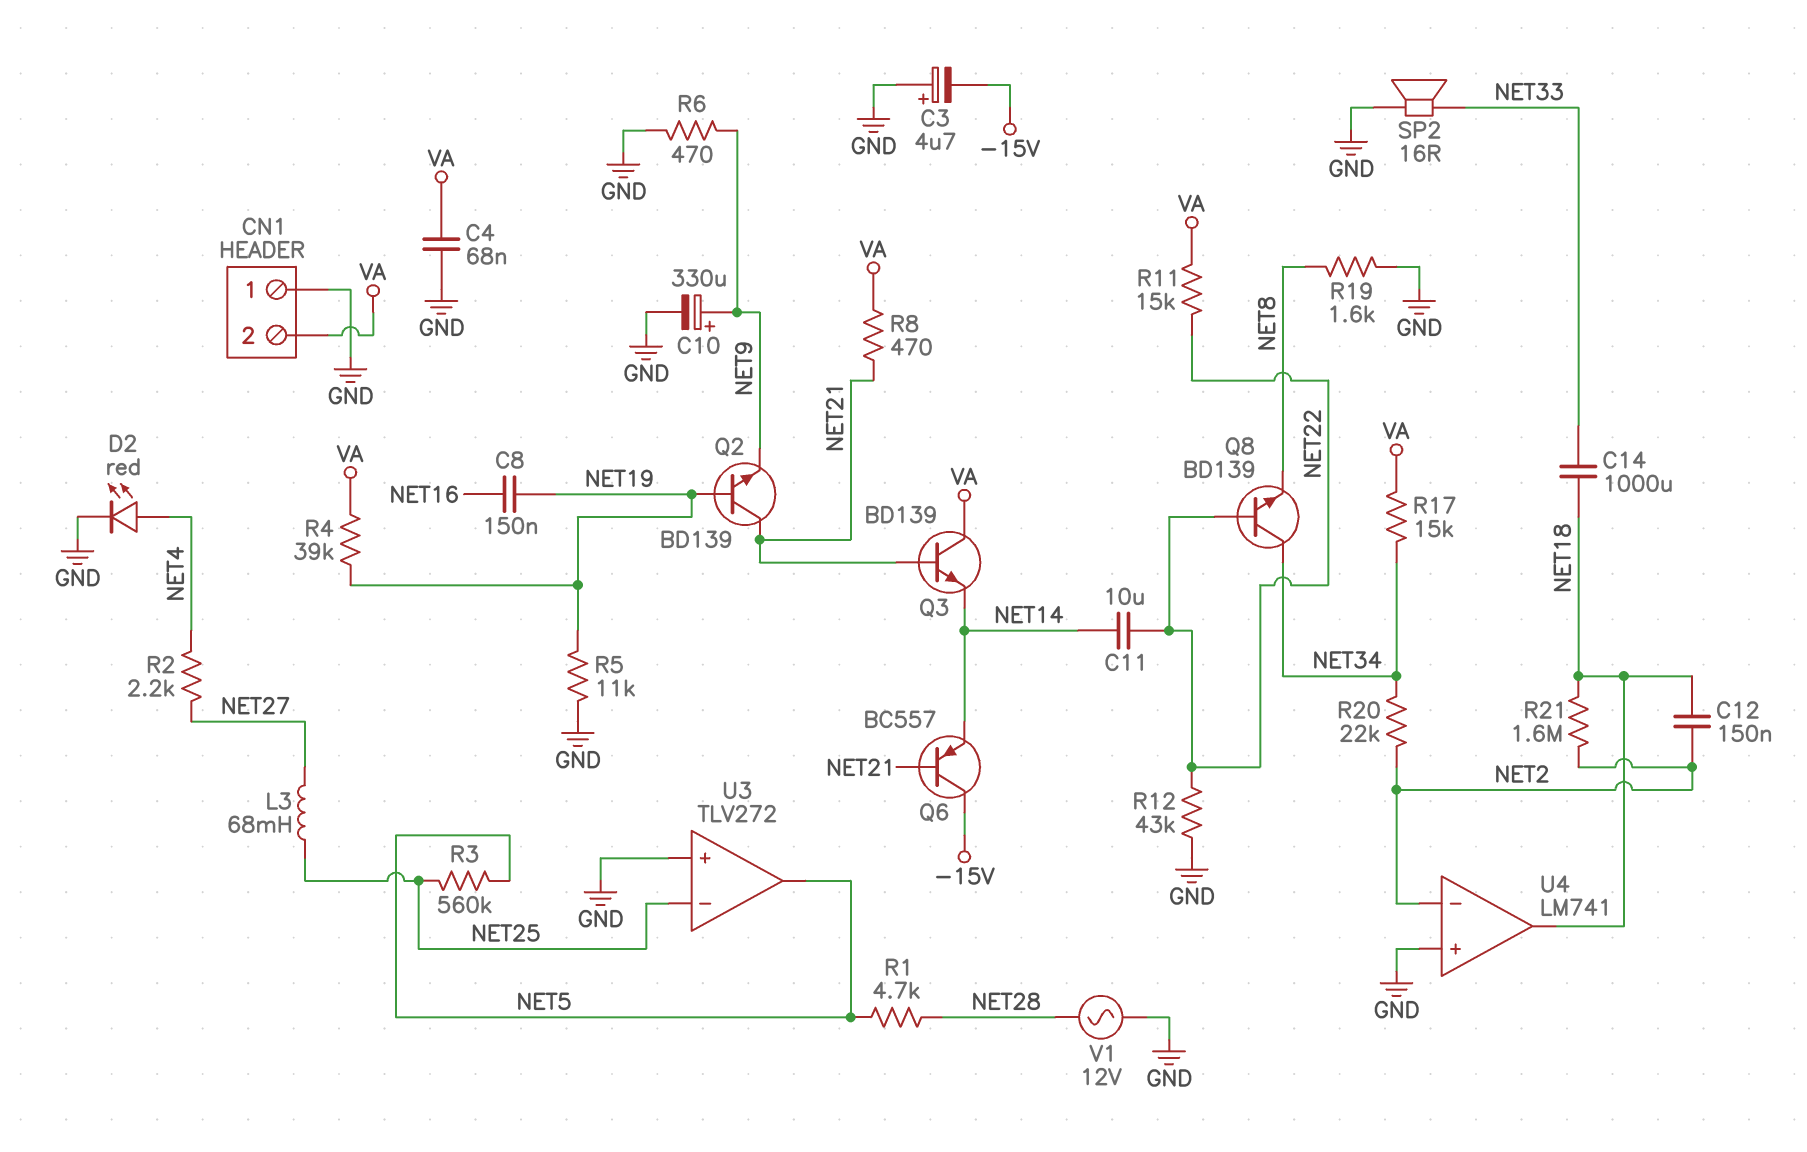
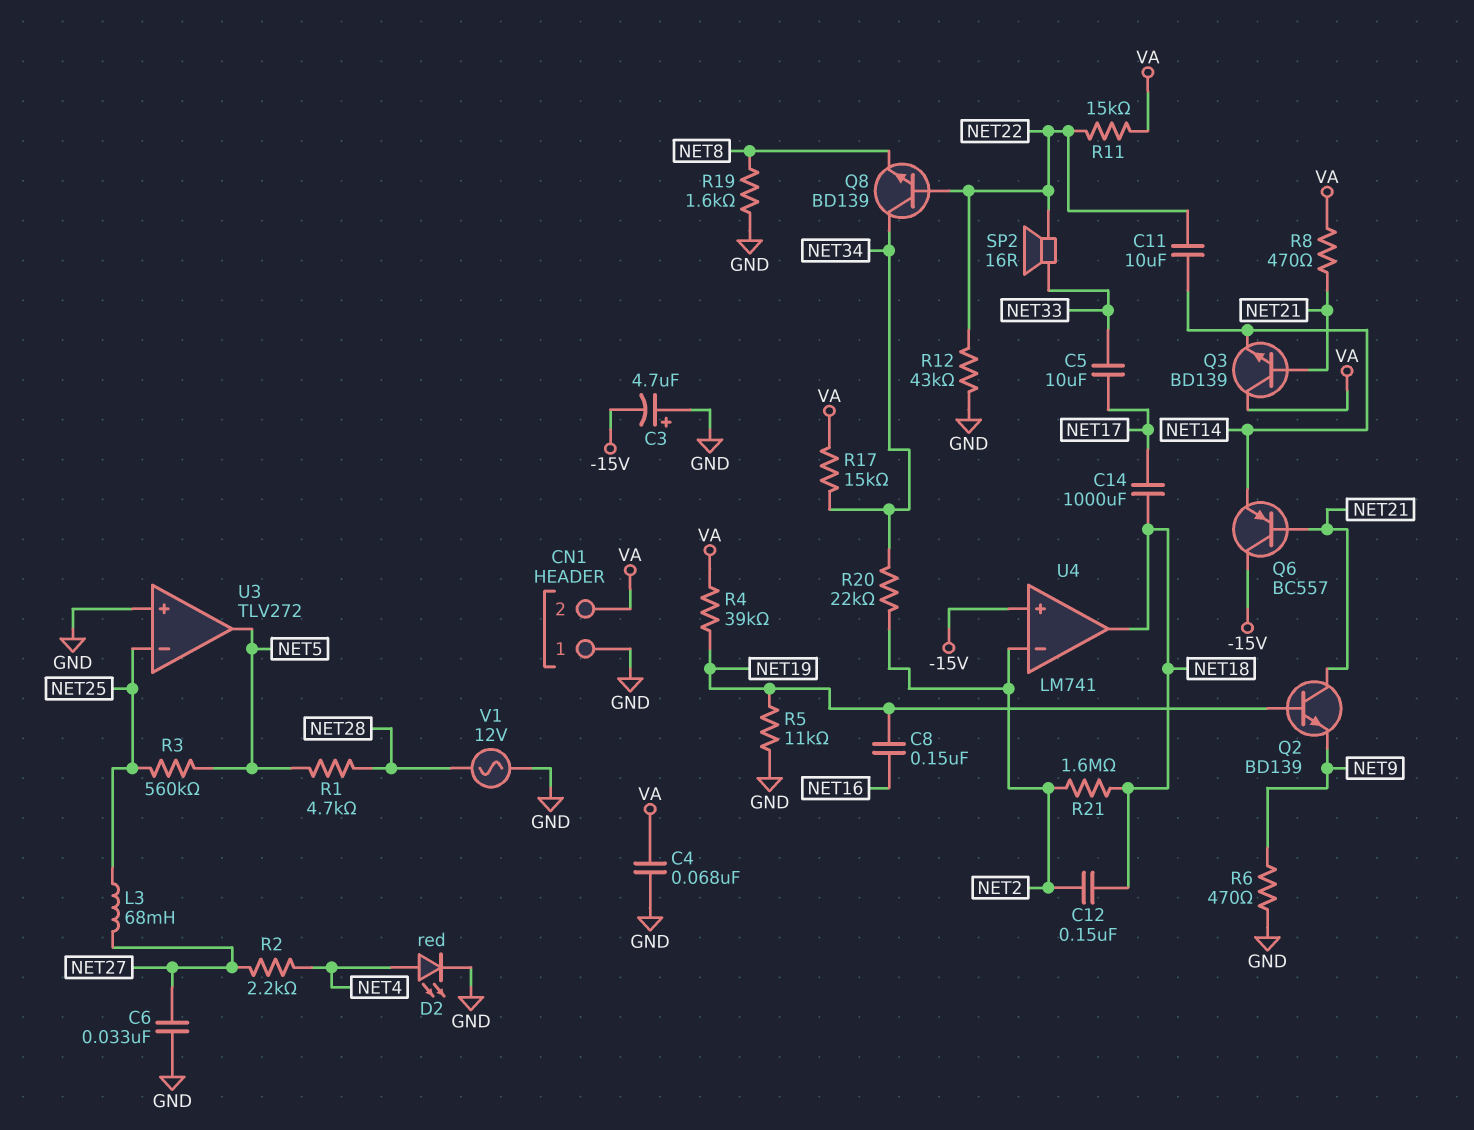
C5: none -> 10uF (NET17, NET33)
C6: none -> 33nF (GND, NET27)
C10: 330uF (plus NET9, minus GND) -> none
C14: 1000uF (NET18, NET33) -> 1000uF (NET17, NET18)
SP2: speaker 16R (GND, NET33) -> speaker 16R (NET22, NET33)
U4 pin in+: GND -> -15V

